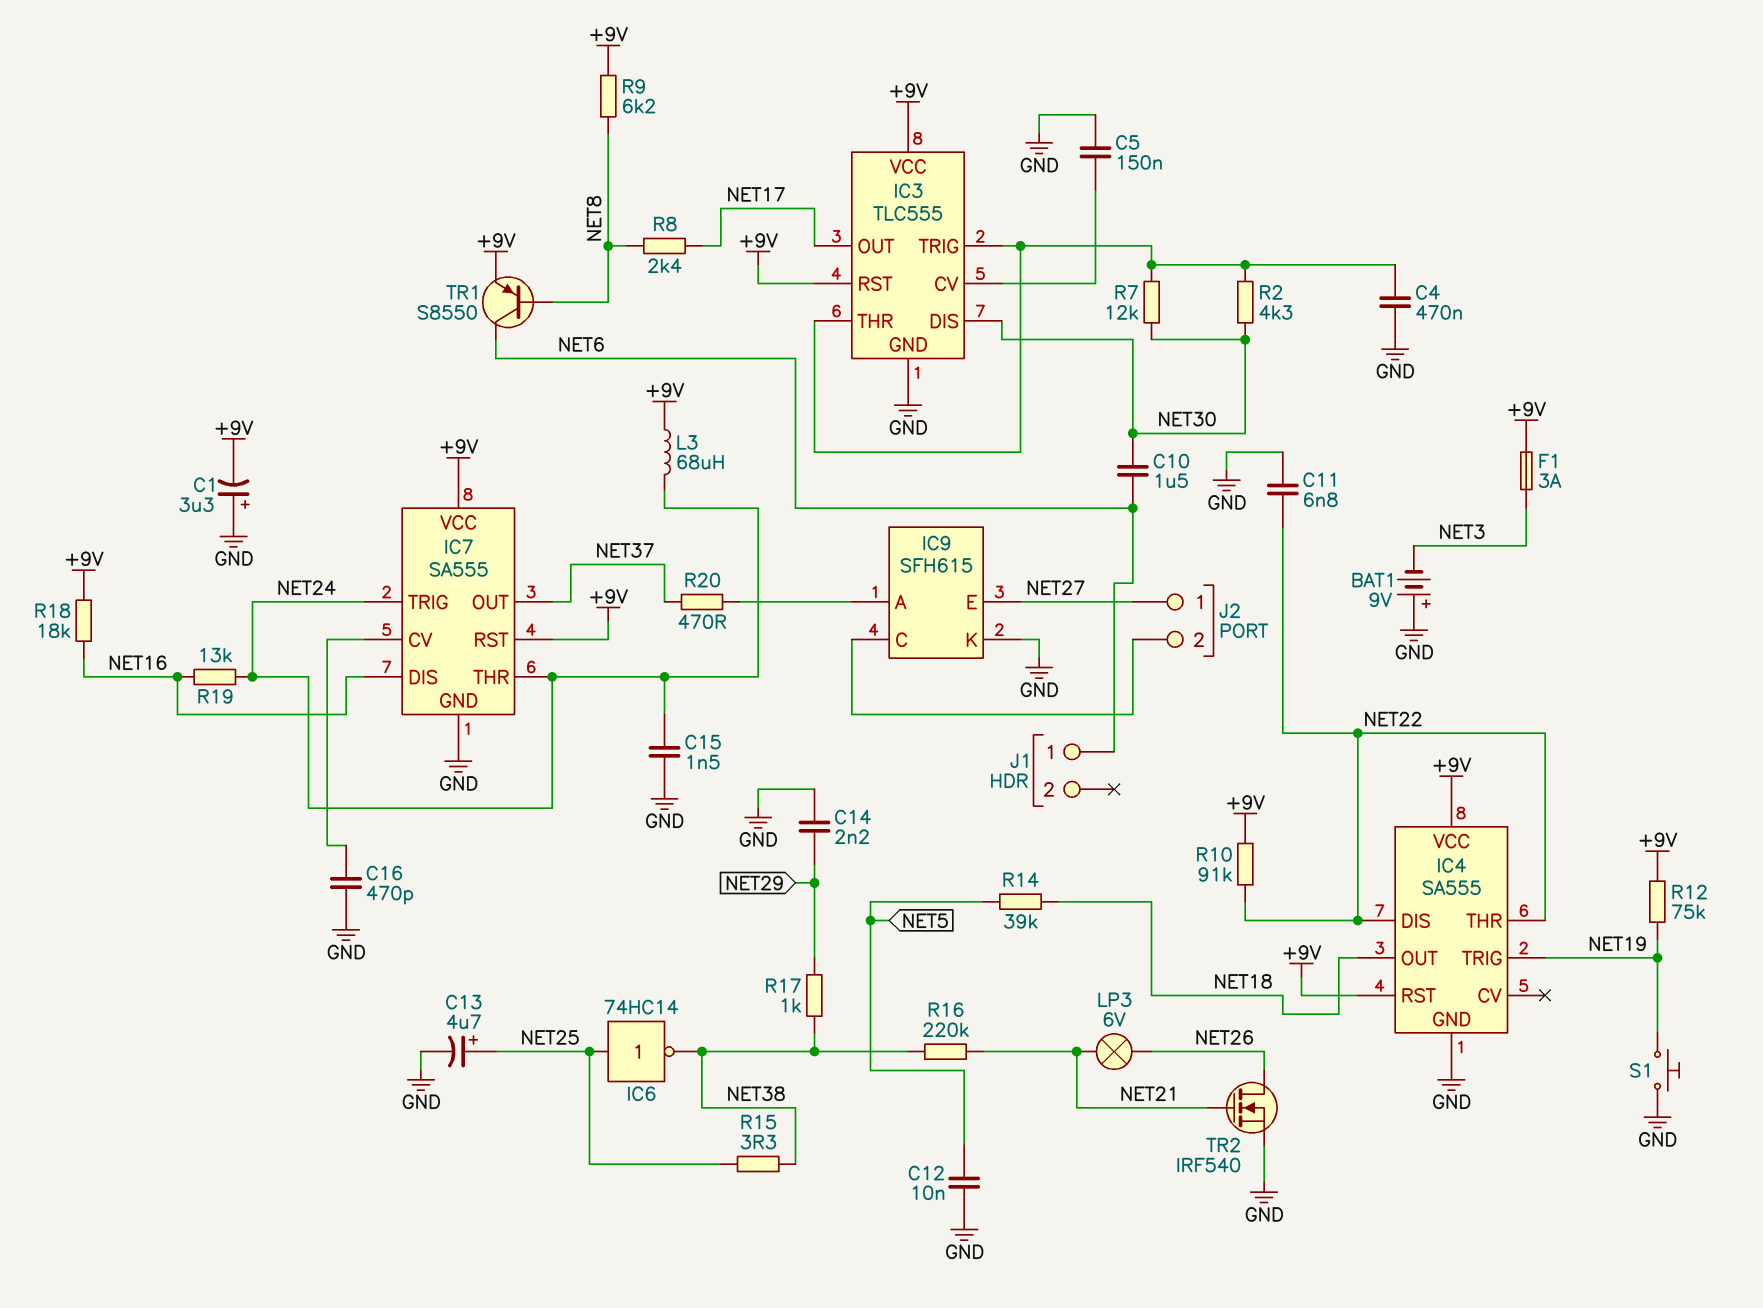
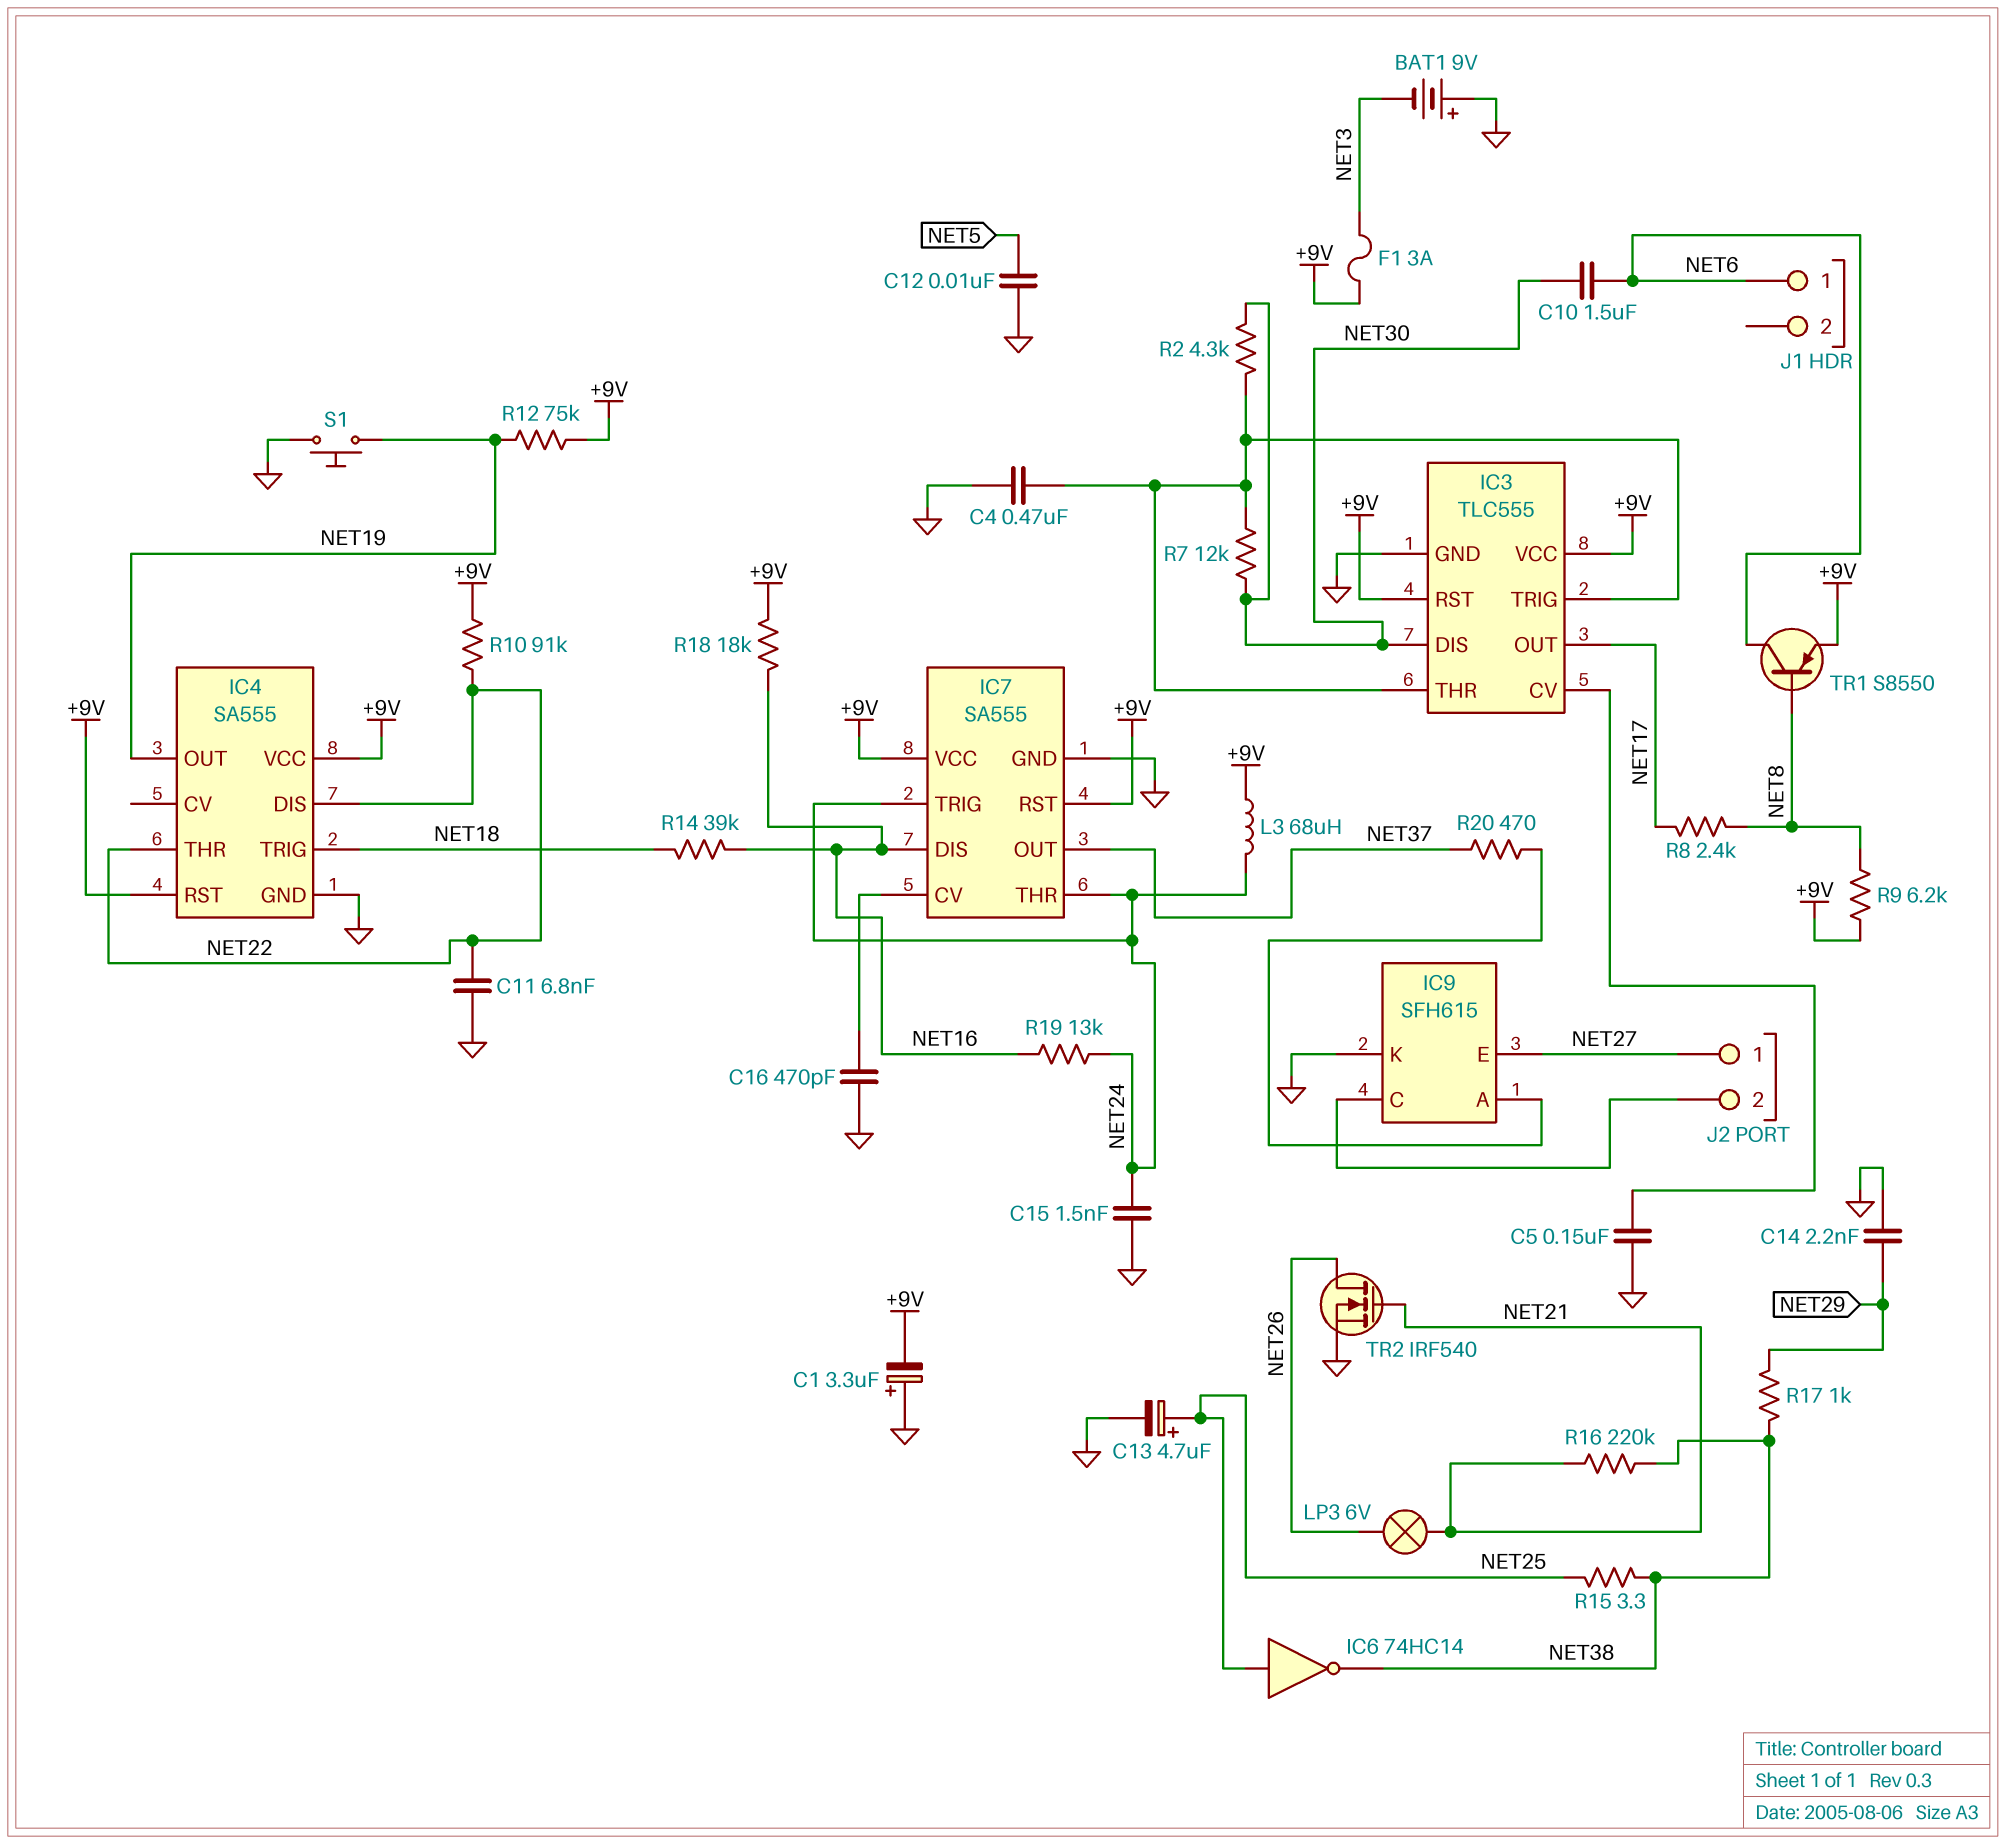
IC4 pin OUT: NET18 -> NET19
IC4 pin TRIG: NET19 -> NET18
R14: 39k (NET5, NET18) -> 39k (NET16, NET18)

